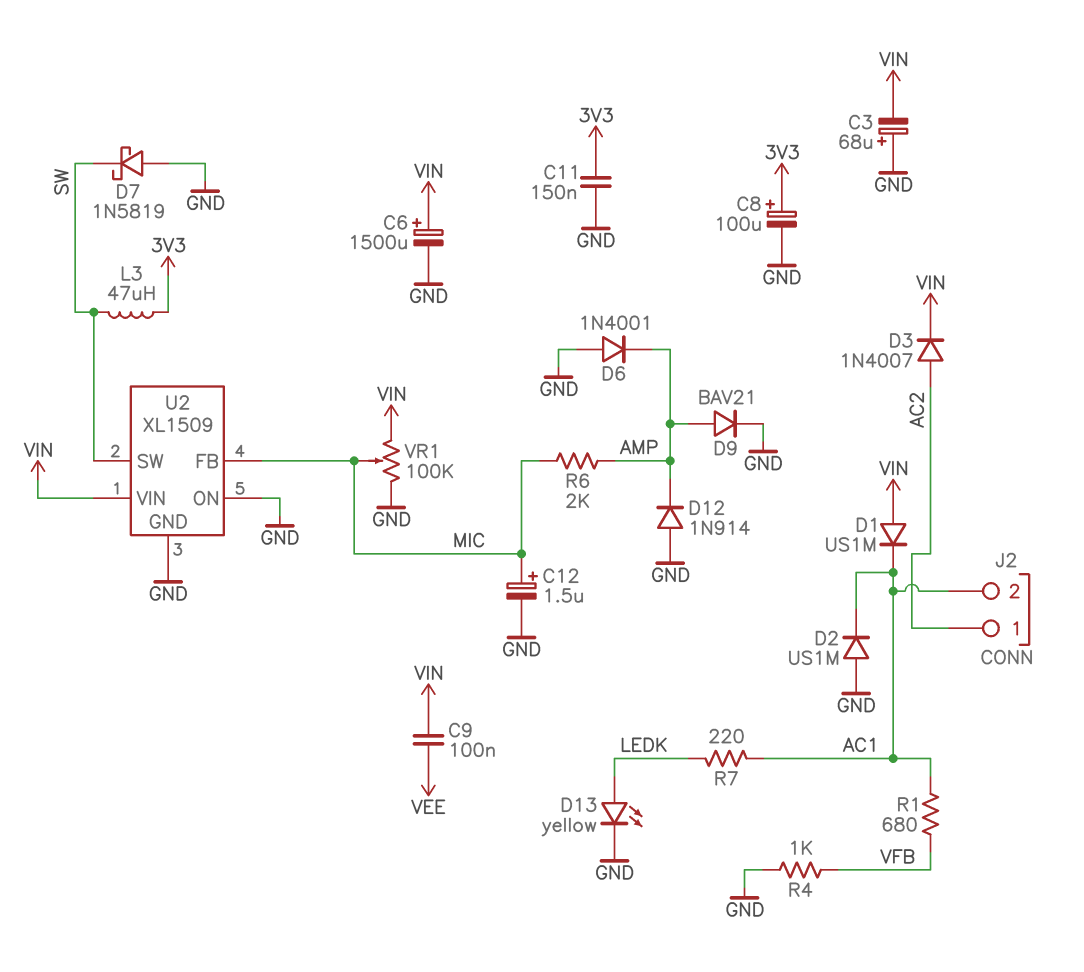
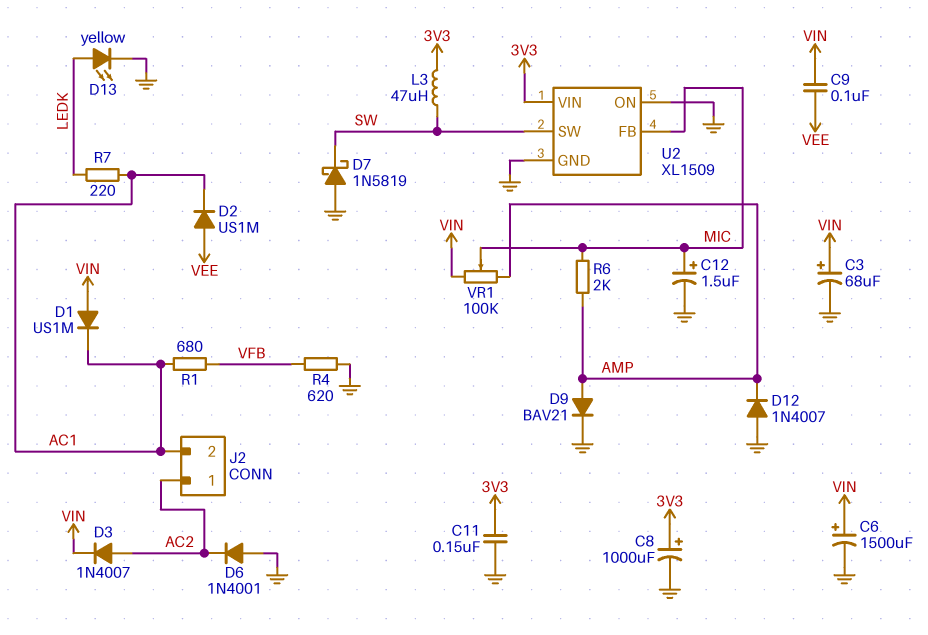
C3: 68uF (plus GND, minus VIN) -> 68uF (plus VIN, minus GND)
C8: 100uF (plus 3V3, minus GND) -> 1000uF (plus 3V3, minus GND)
D2: diode US1M (A GND, K AC1) -> diode US1M (A VEE, K AC1)
D6: diode 1N4001 (A GND, K AMP) -> diode 1N4001 (A GND, K AC2)
D12: diode 1N914 (A GND, K AMP) -> diode 1N4007 (A GND, K AMP)
R4: 1k (GND, VFB) -> 620 (GND, VFB)
U2 pin VIN: VIN -> 3V3
VR1: 100k (GND, VIN, wiper MIC) -> 100k (AMP, VIN, wiper MIC)

